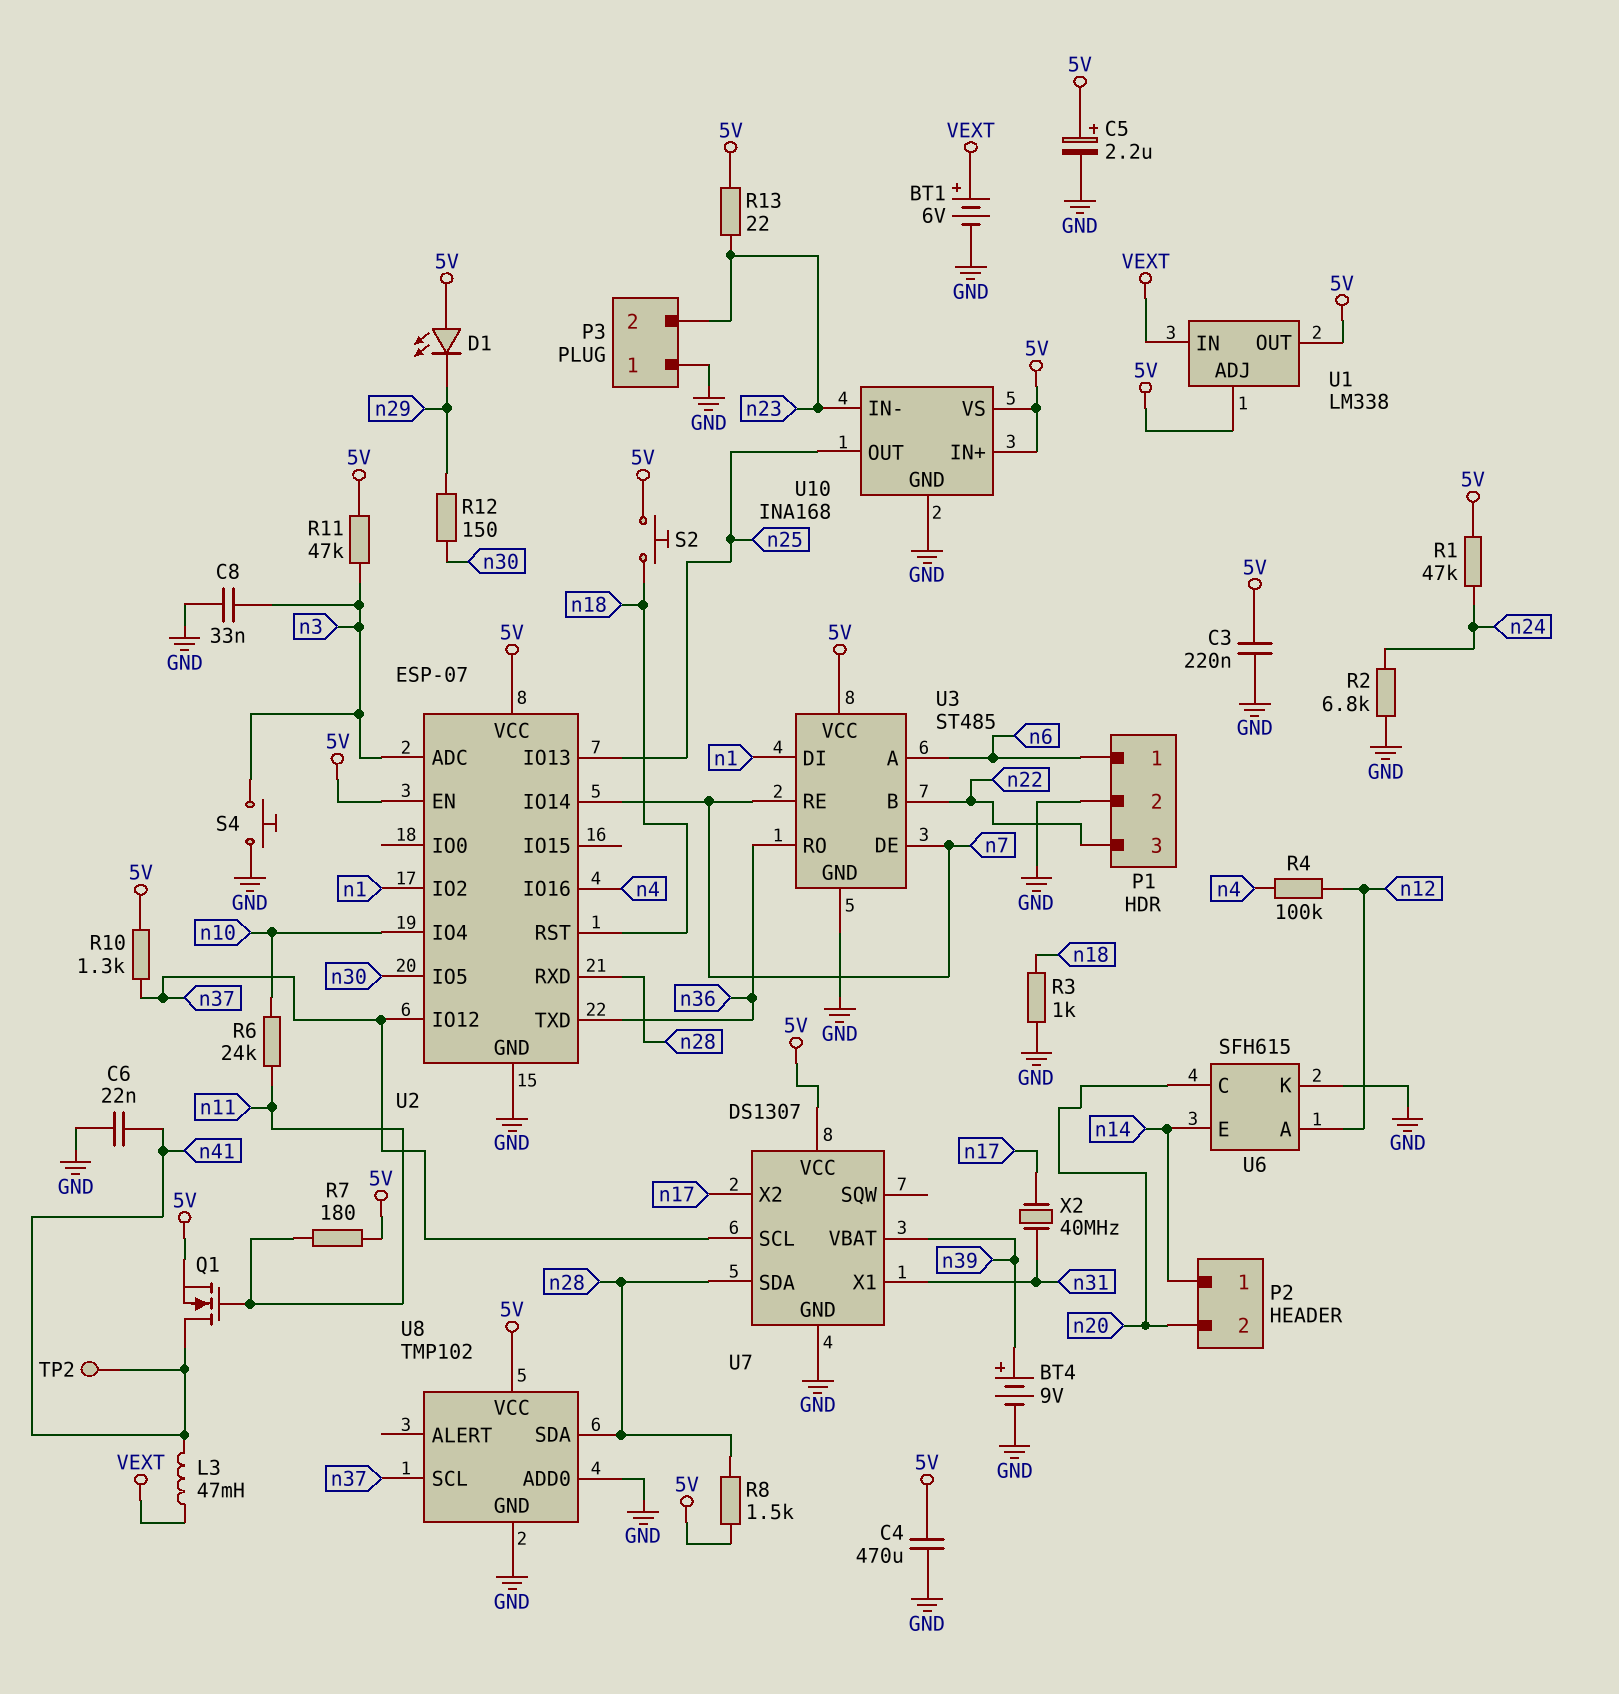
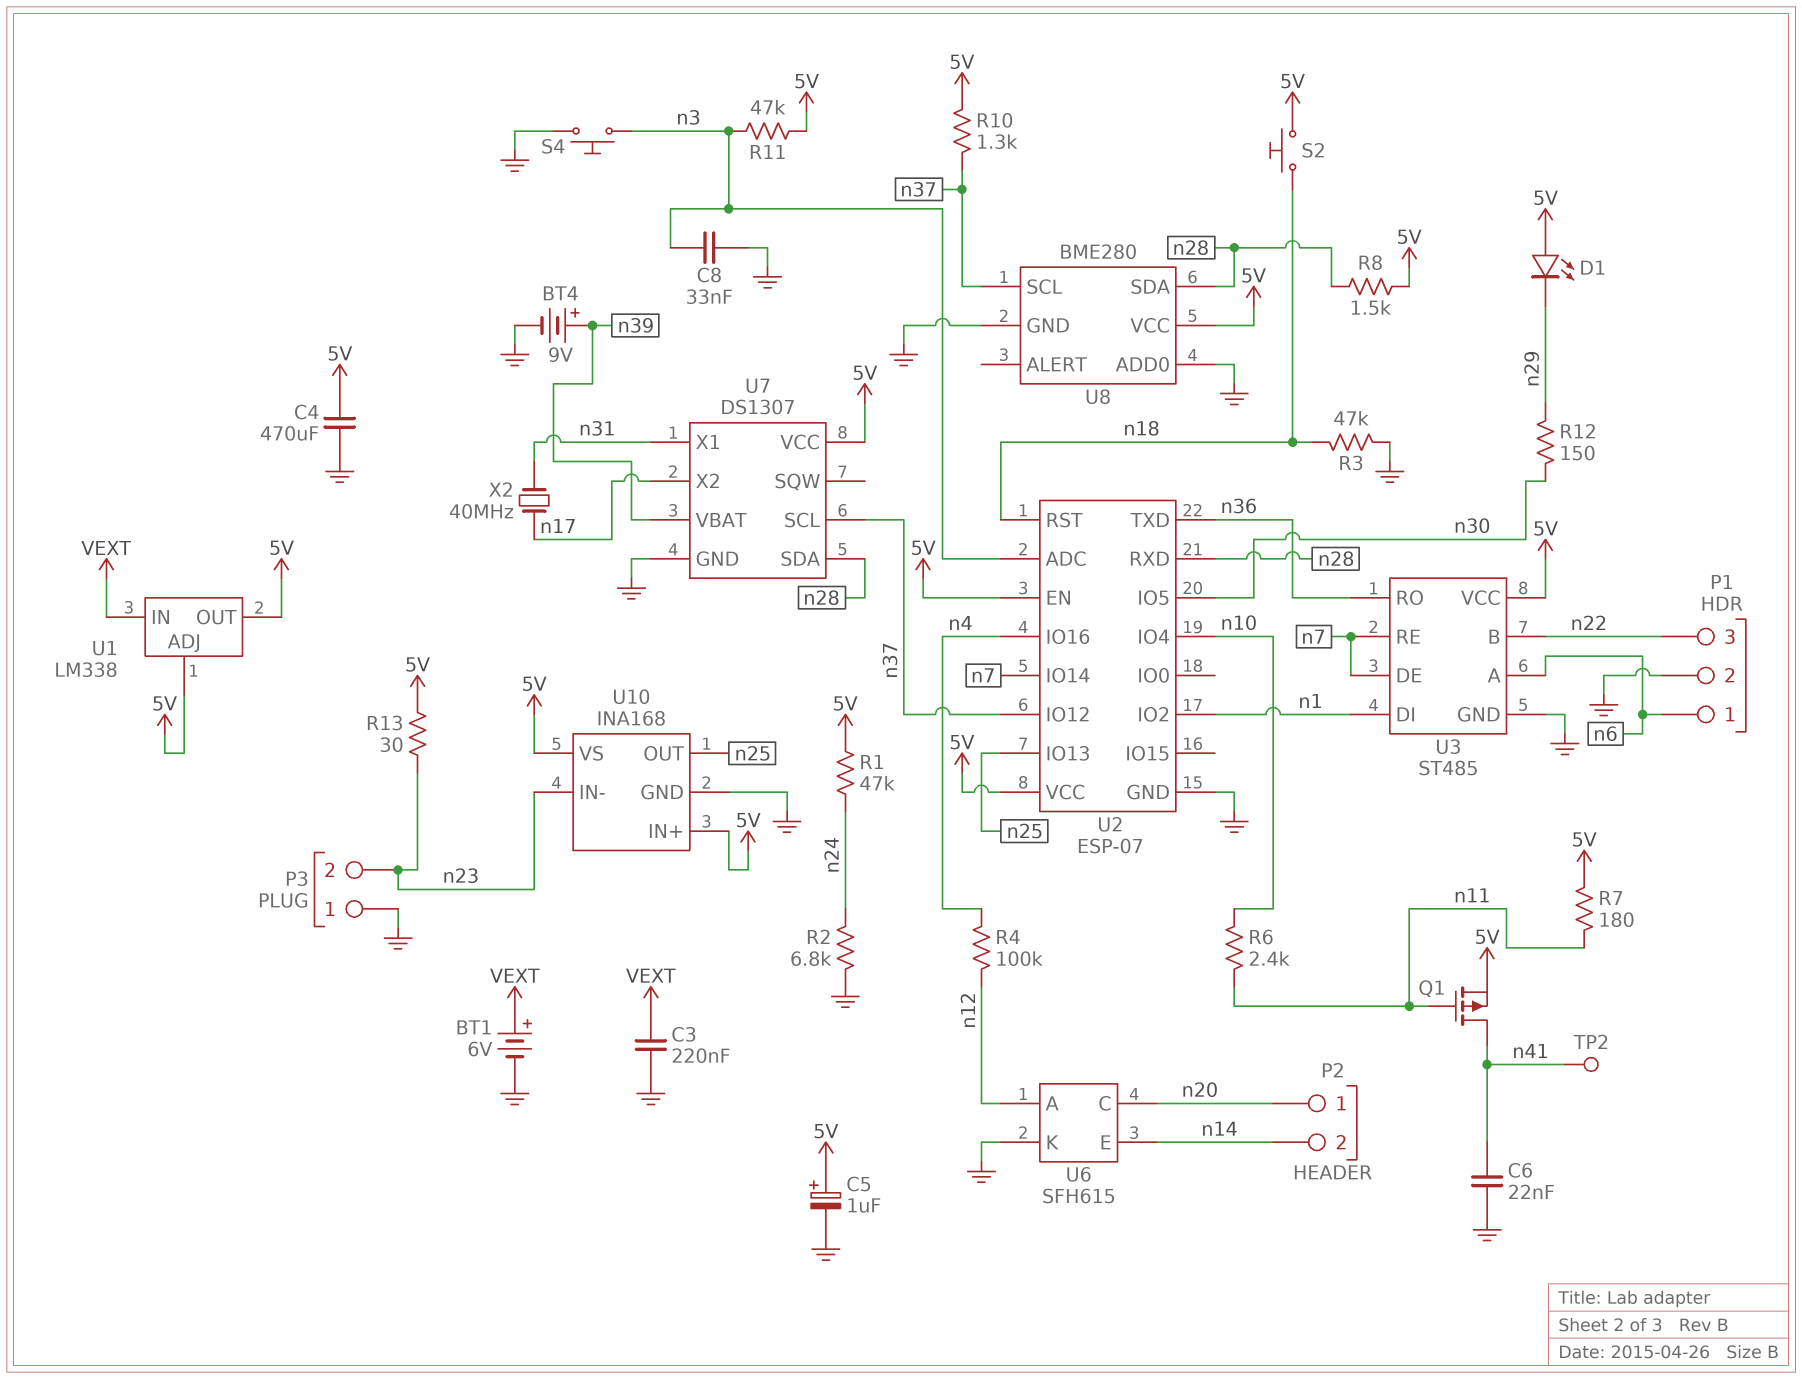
C3: 220nF (5V, GND) -> 220nF (GND, VEXT)
C5: 2.2uF (plus 5V, minus GND) -> 1uF (plus 5V, minus GND)
L3: 47mH (VEXT, n41) -> none
P2 pin 1: n14 -> n20
P2 pin 2: n20 -> n14
Q1: NMOS (G n11, D n41, S 5V) -> PMOS (G n11, D n41, S 5V)
R3: 1k (GND, n18) -> 47k (GND, n18)
R6: 24k (n10, n11) -> 2.4k (n10, n11)
R13: 22 (5V, n23) -> 30 (5V, n23)
U8: TMP102 -> BME280

